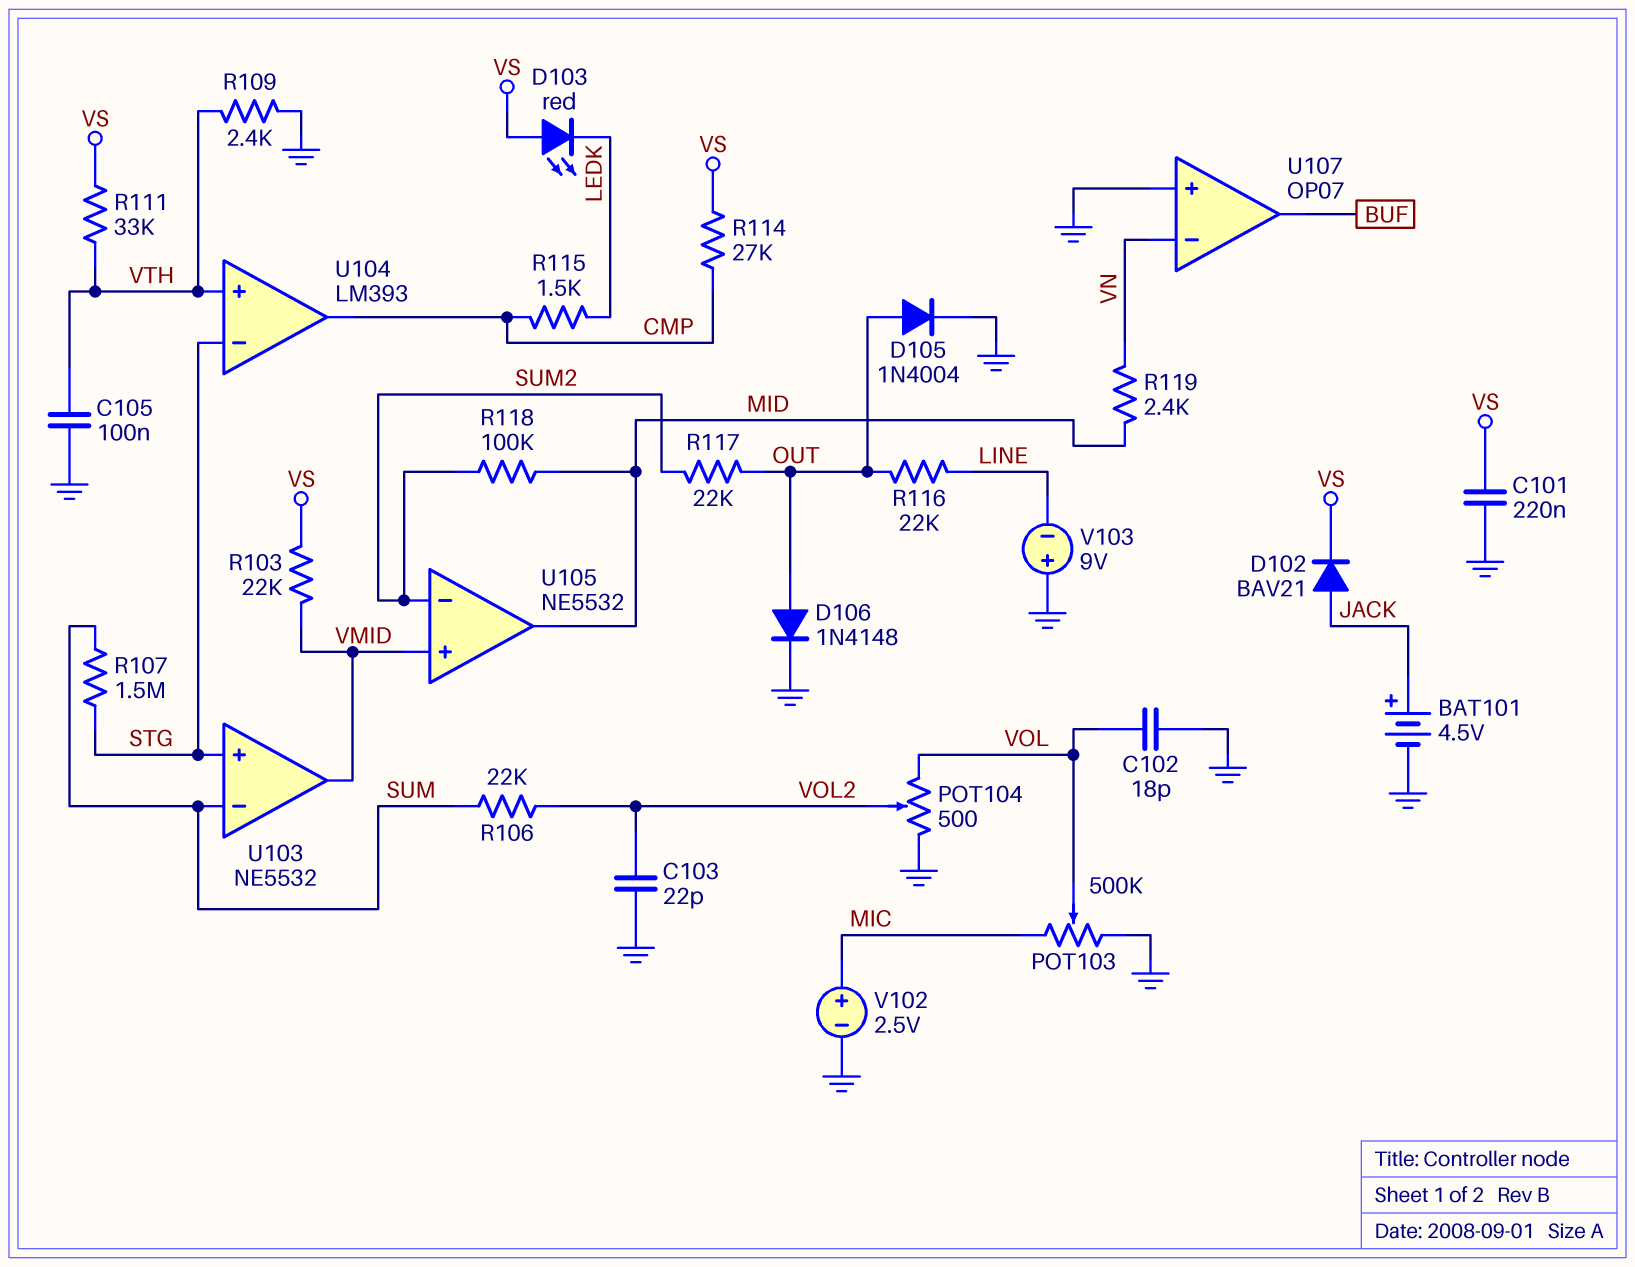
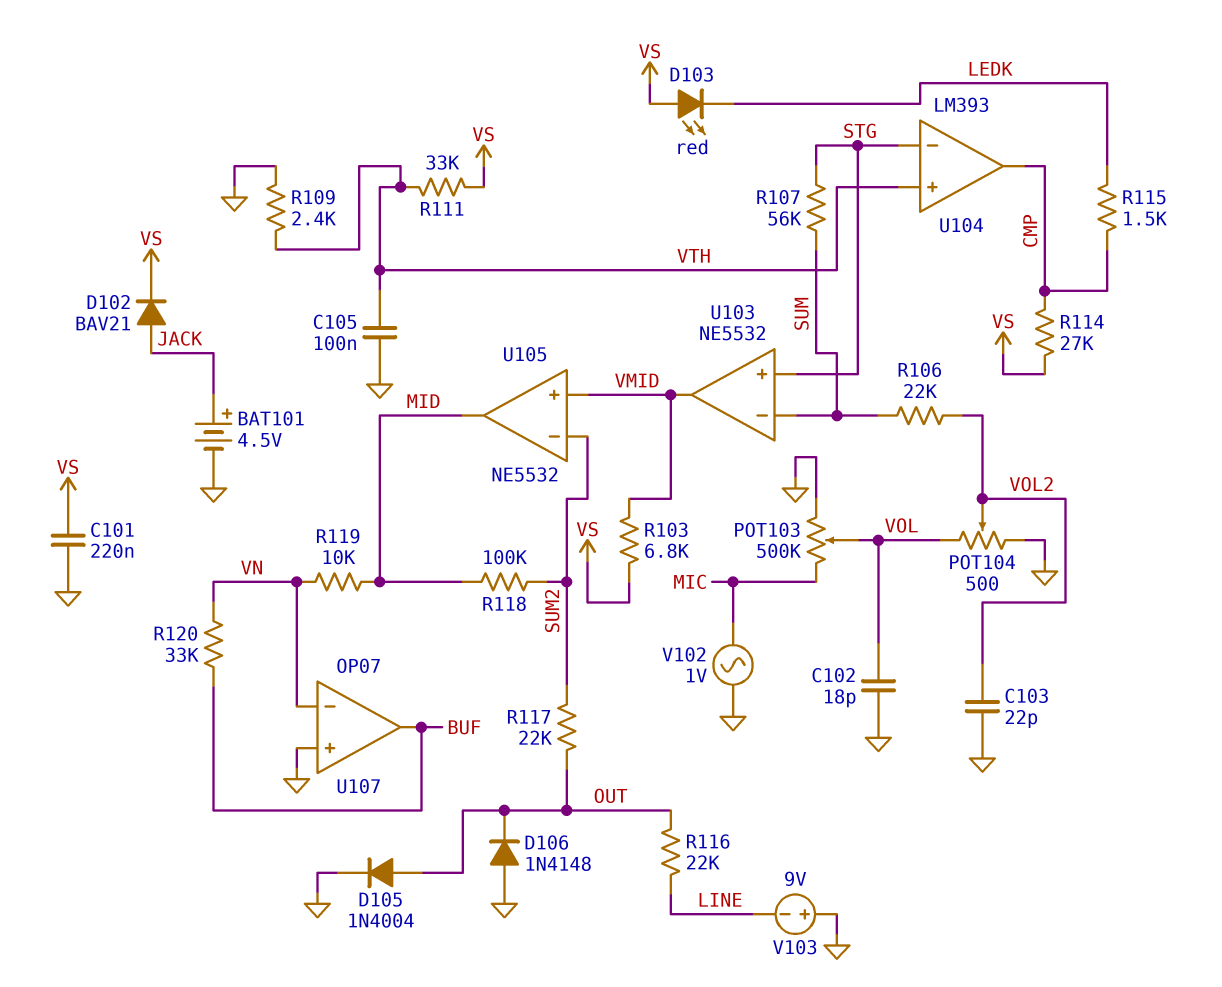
D106: diode 1N4148 (A OUT, K GND) -> diode 1N4148 (A GND, K OUT)
R103: 22k (VMID, VS) -> 6.8k (VMID, VS)
R107: 1.5M (STG, SUM) -> 56k (STG, SUM)
R119: 2.4k (MID, VN) -> 10k (MID, VN)
R120: none -> 33k (BUF, VN)
V102: 2.5V (plus MIC, minus GND) -> AC 1V (GND, MIC)

